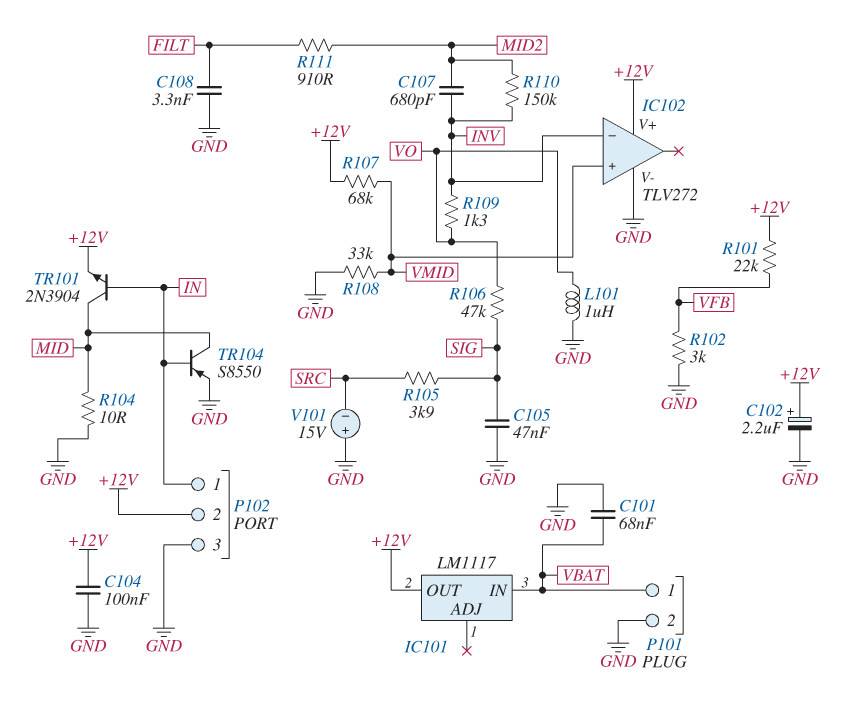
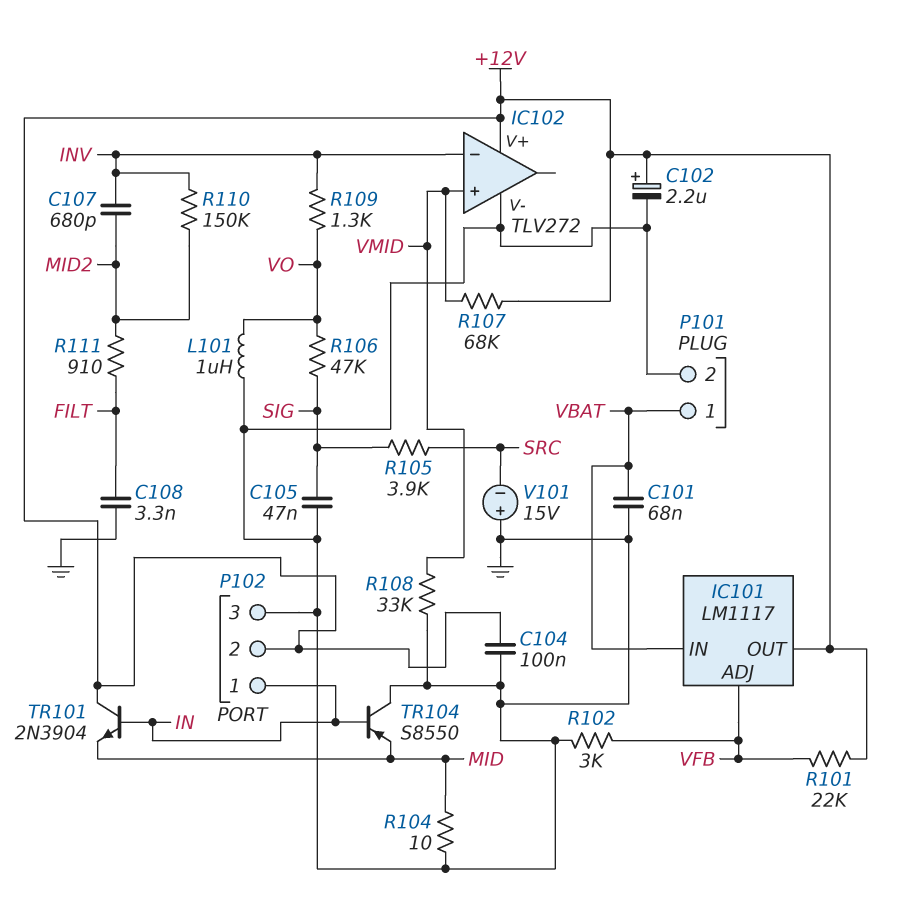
IC101 pin ADJ: none -> VFB
TR101: NPN 2N3904 (B IN, C MID, E +12V) -> NPN 2N3904 (B IN, C +12V, E MID)
TR104: PNP S8550 (B IN, C MID, E GND) -> PNP S8550 (B IN, C GND, E MID)

